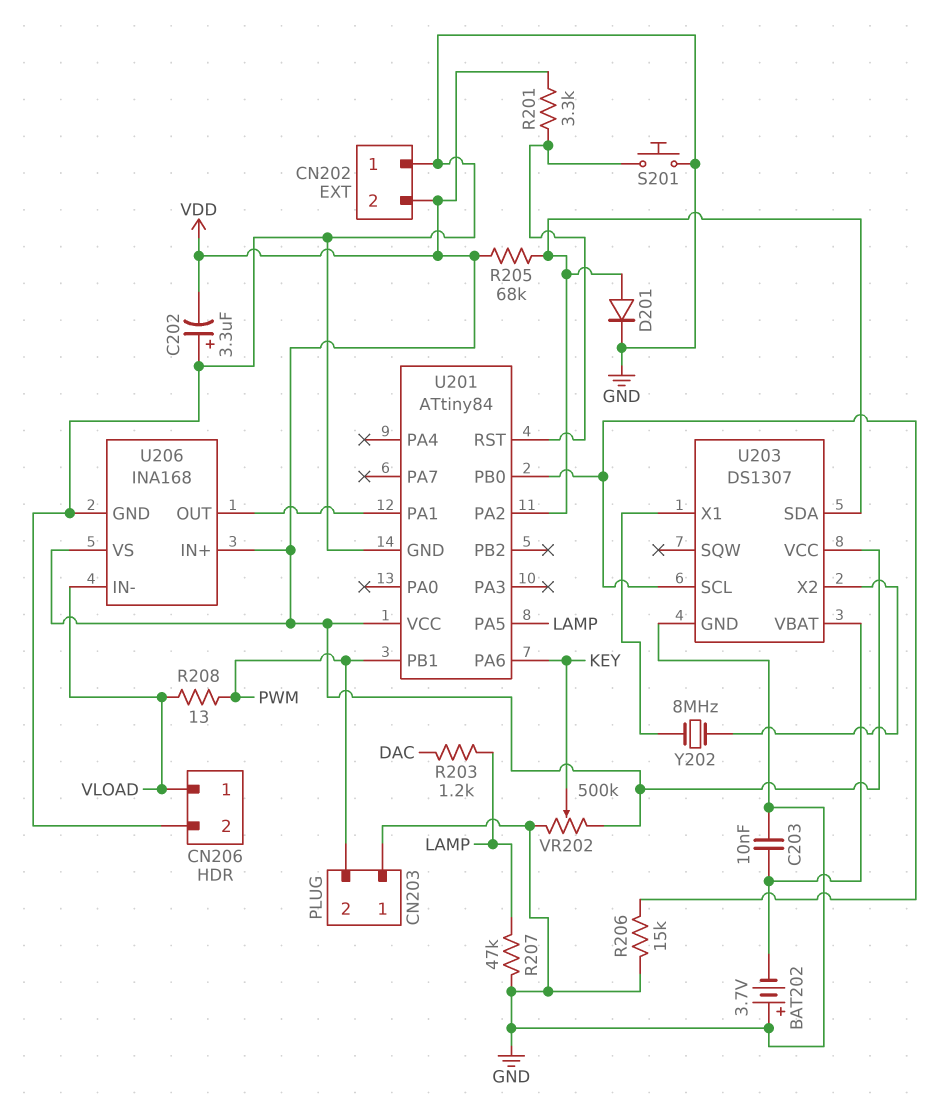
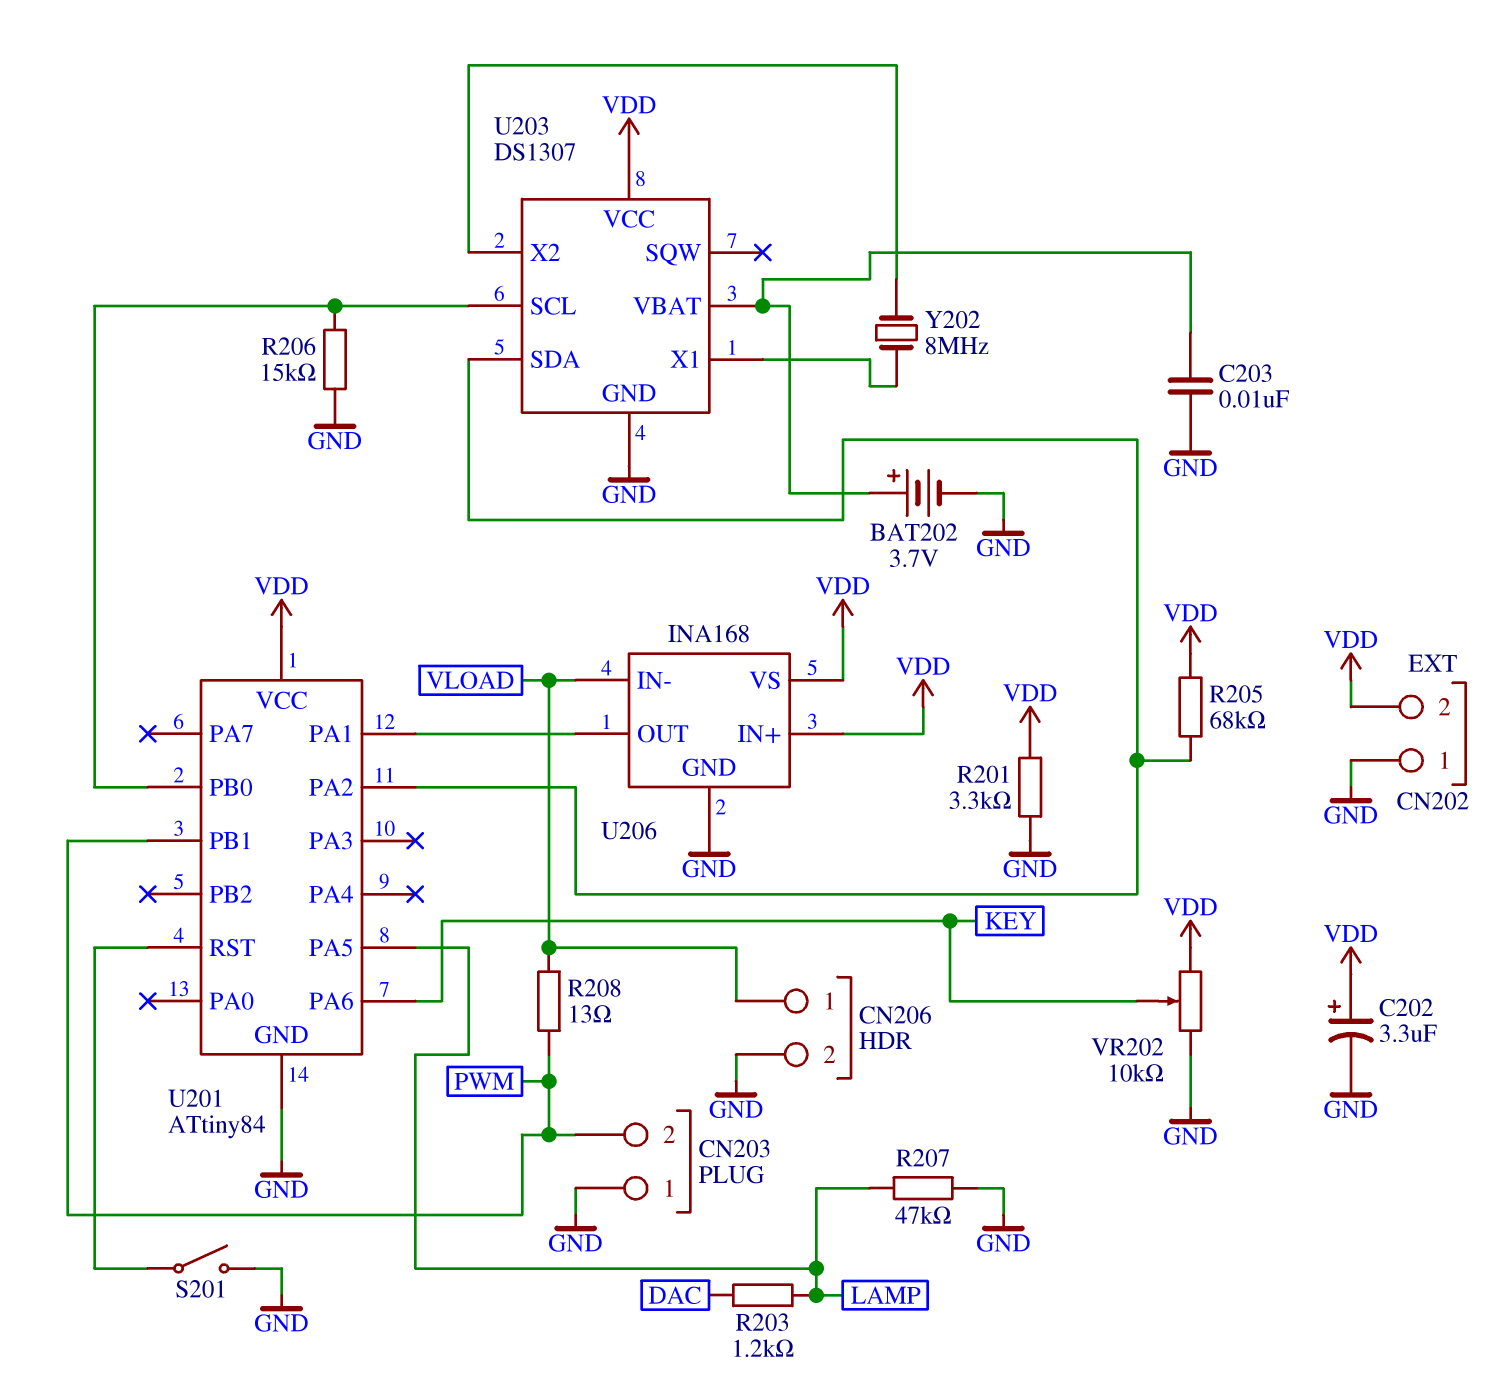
BAT202: 3.7V (plus GND, minus U203/VBAT) -> 3.7V (plus U203/VBAT, minus GND)
C202: 3.3uF (plus GND, minus VDD) -> 3.3uF (plus VDD, minus GND)
D201: diode (A U201/PA2, K GND) -> none
R201: 3.3k (U201/RST, VDD) -> 3.3k (GND, VDD)
S201: button (GND, U201/RST) -> switch (GND, U201/RST)
VR202: 500k (GND, VDD, wiper KEY) -> 10k (GND, VDD, wiper KEY)

